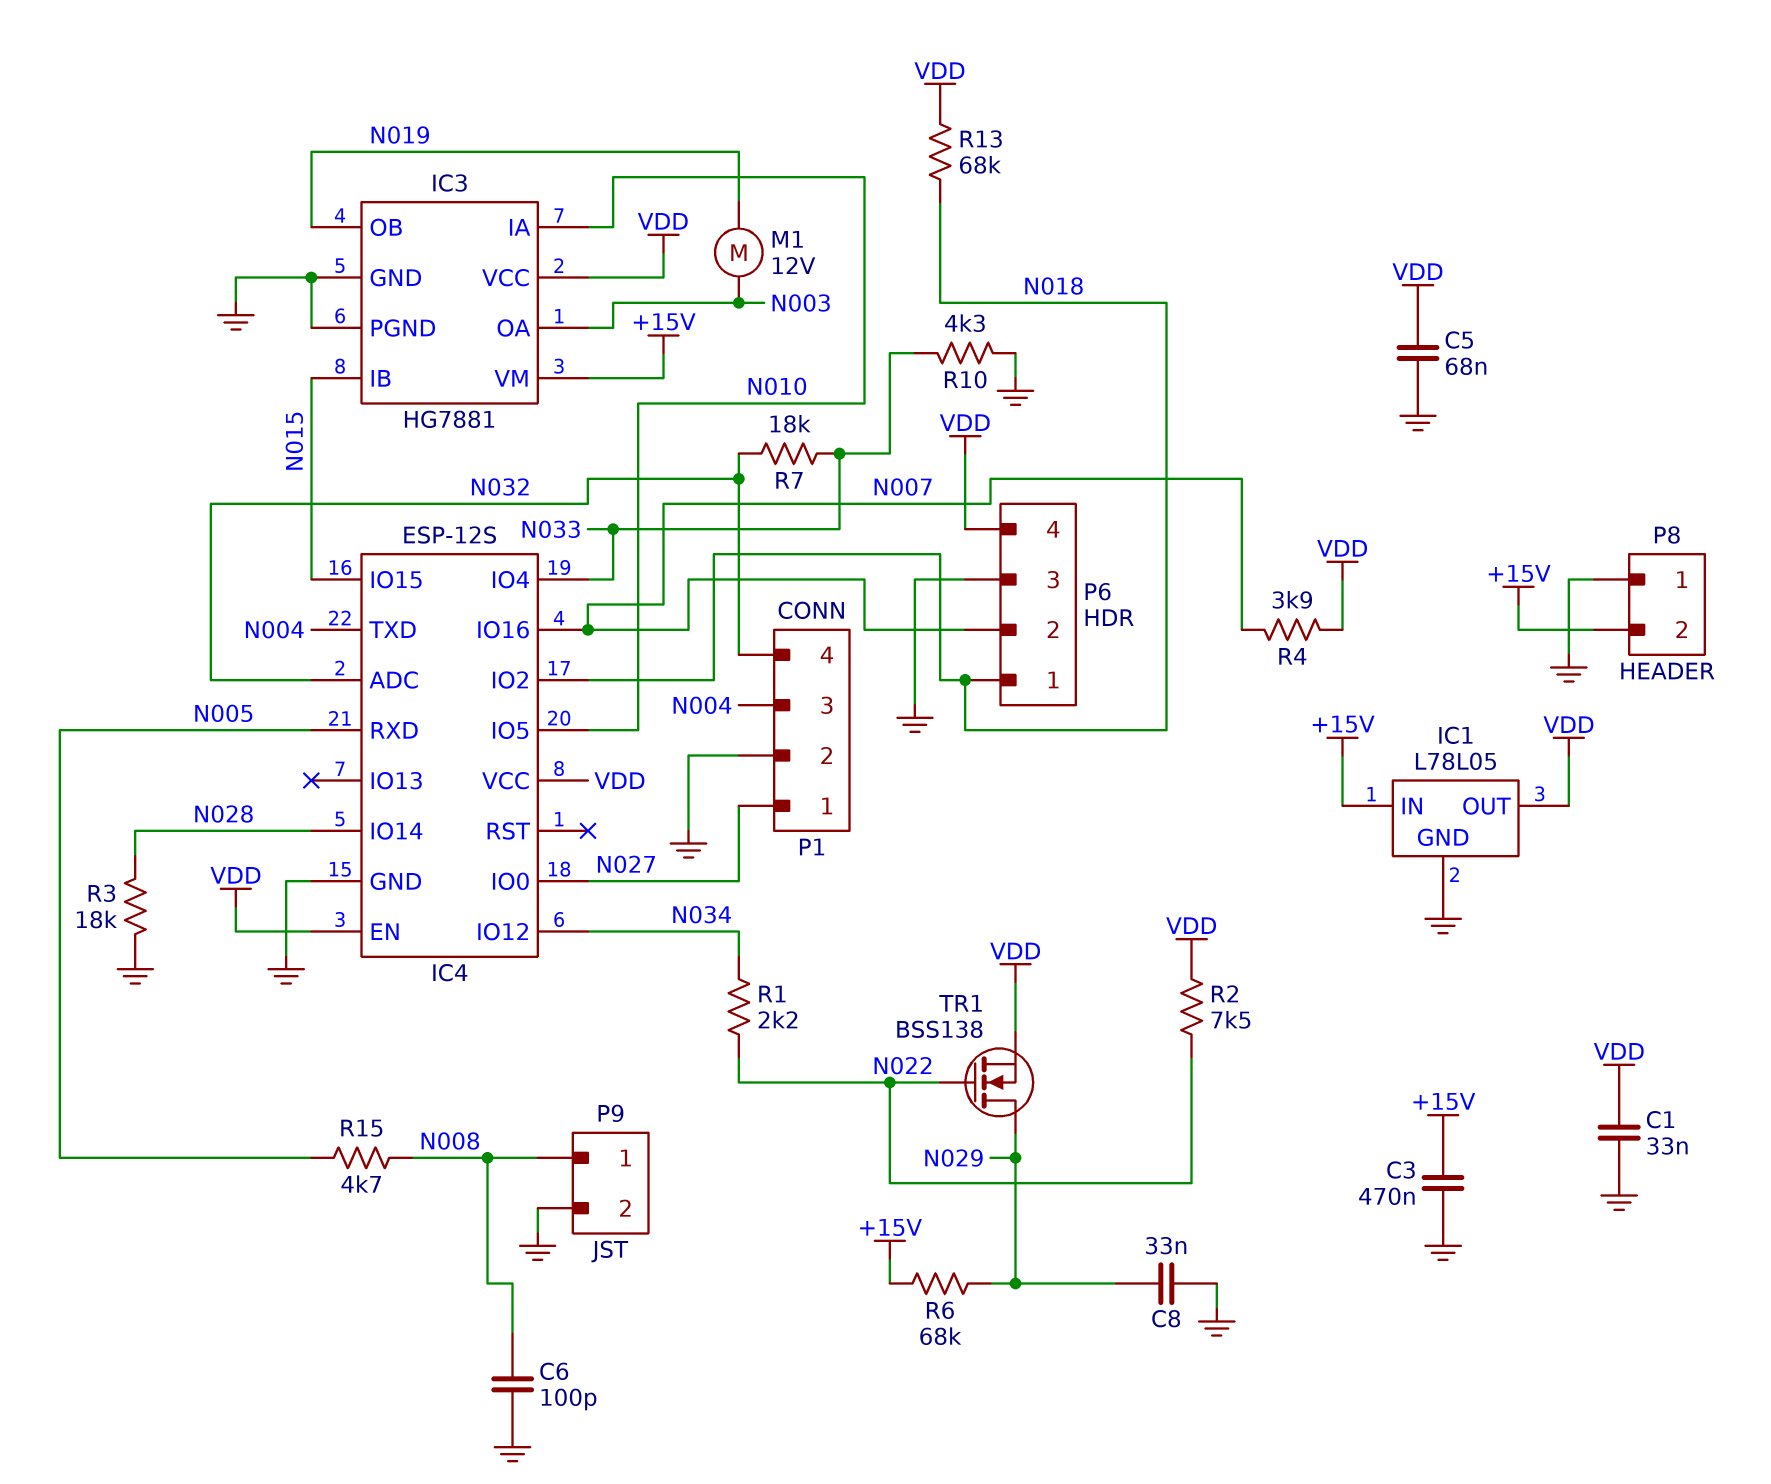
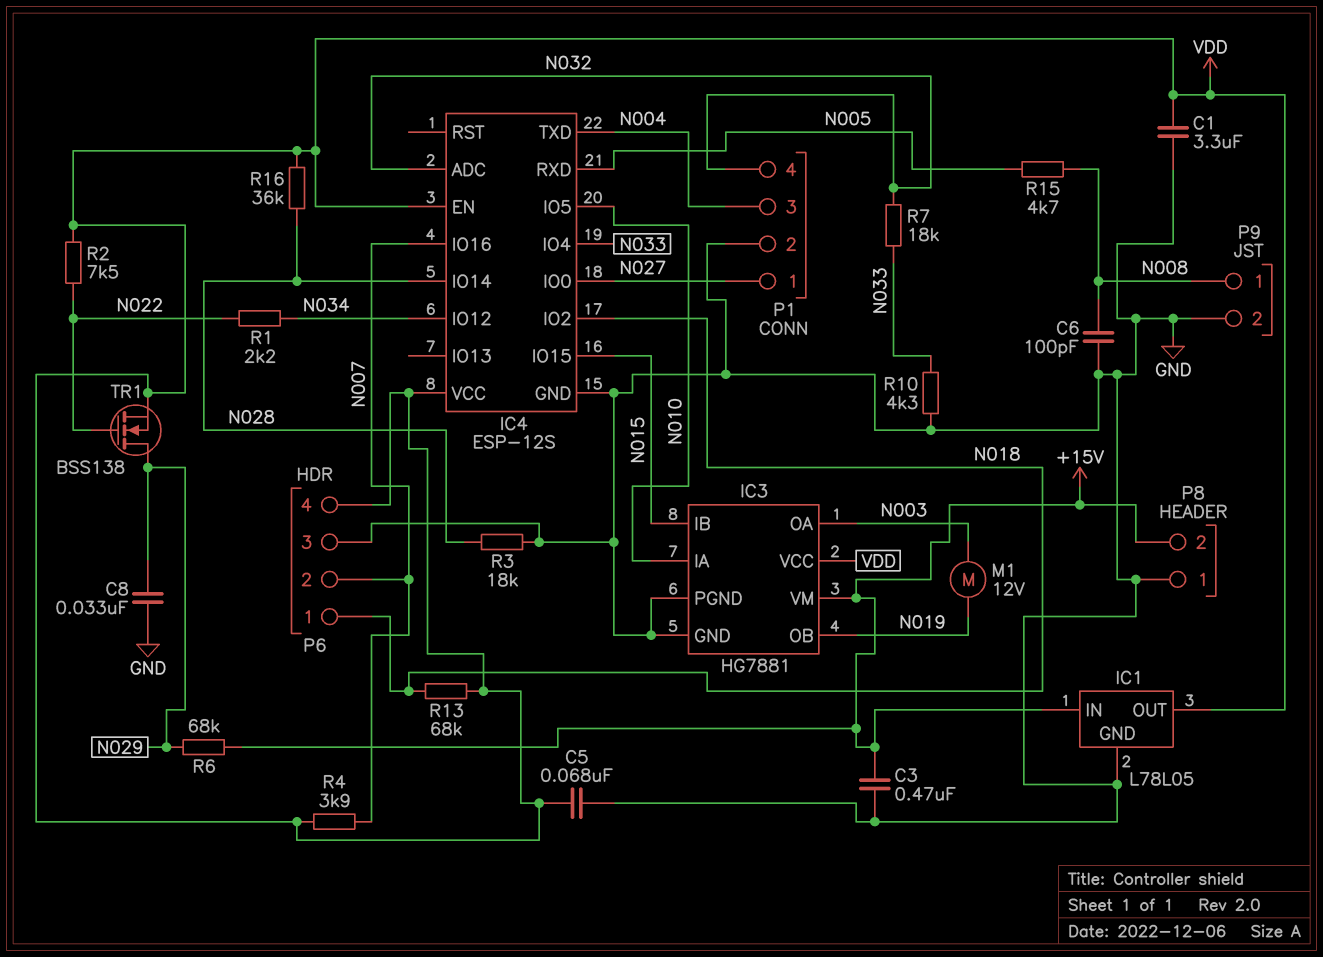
C1: 33nF (GND, VDD) -> 3.3uF (GND, VDD)
R16: none -> 36k (N028, VDD)

